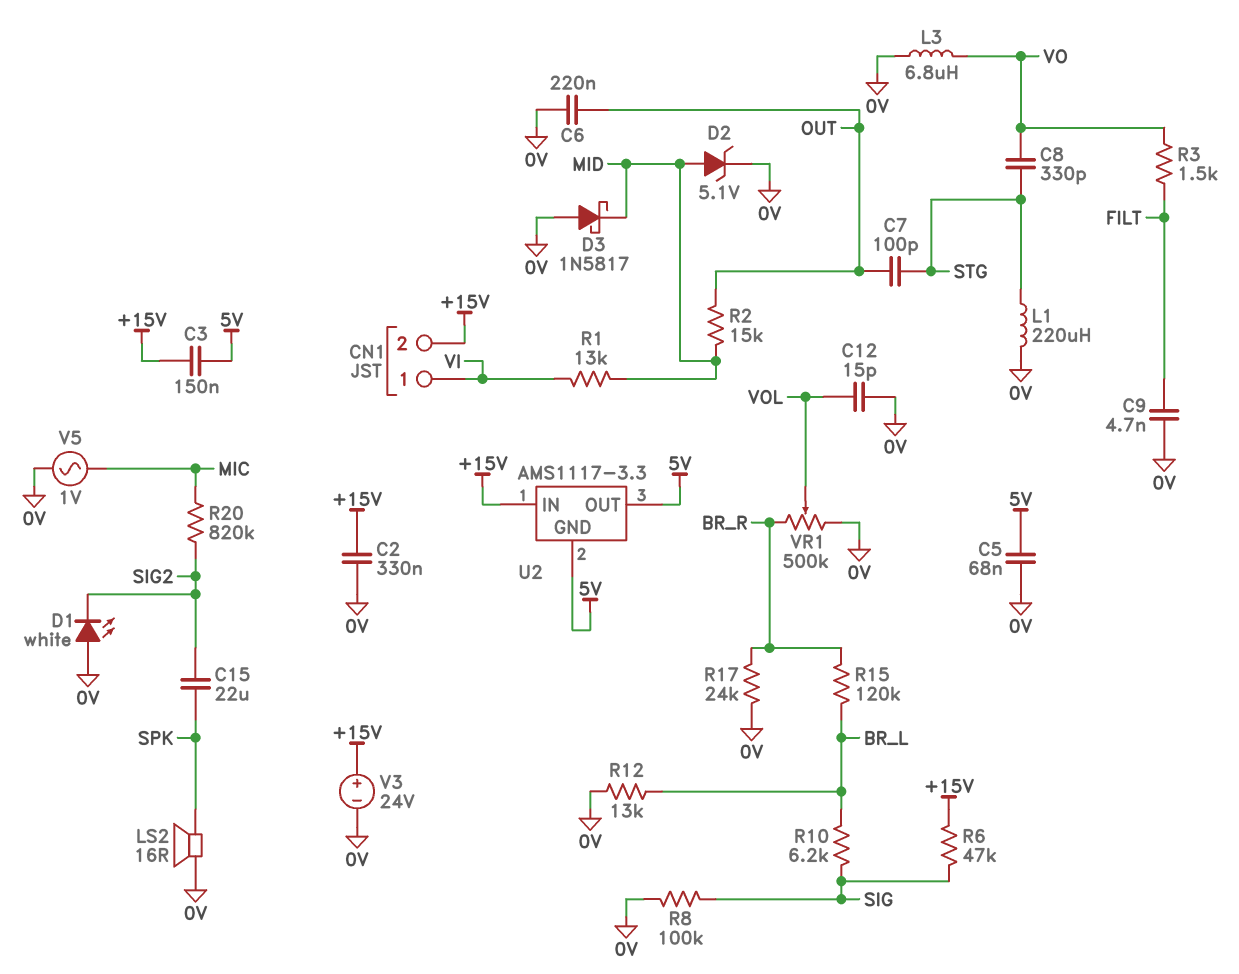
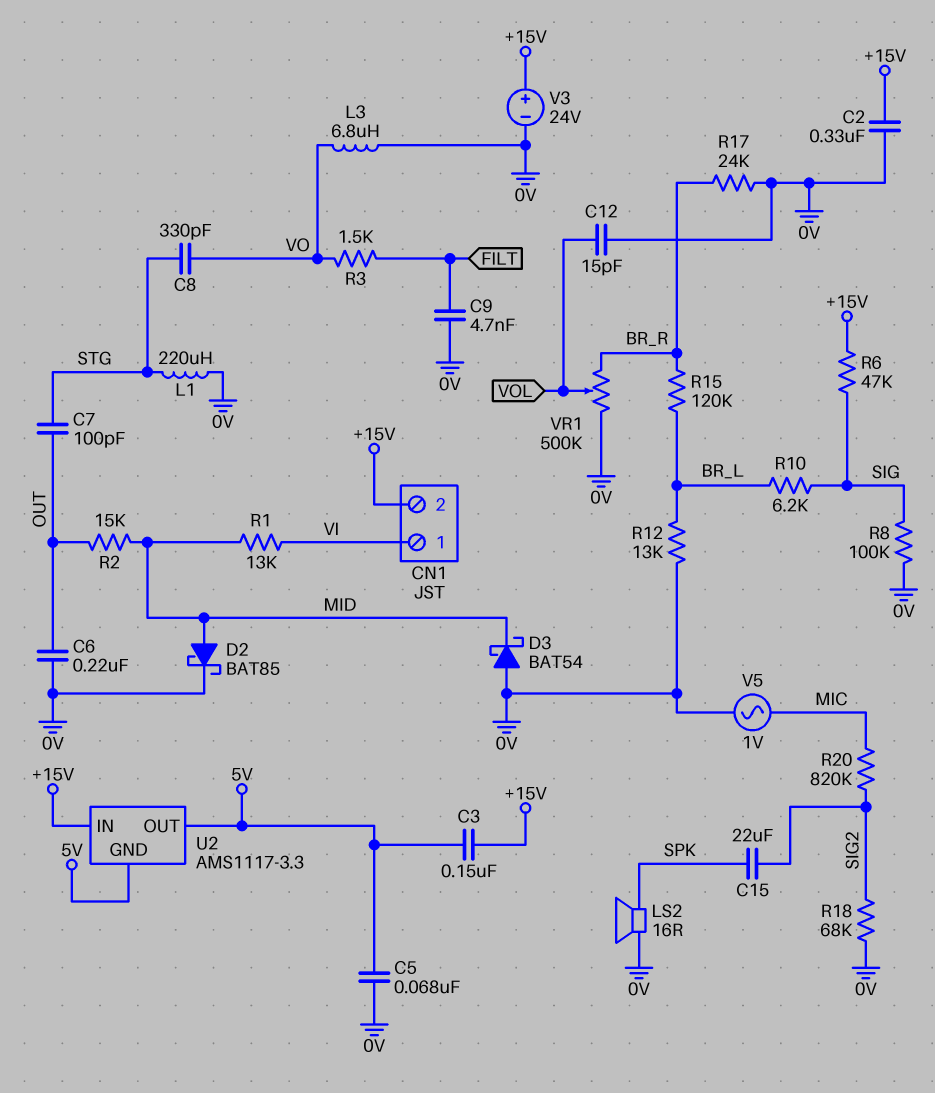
D1: LED white (A 0V, K SIG2) -> none
D2: zener 5.1V (A MID, K 0V) -> schottky BAT85 (A MID, K 0V)
D3: schottky 1N5817 (A 0V, K MID) -> schottky BAT54 (A 0V, K MID)
R18: none -> 68k (0V, SIG2)

